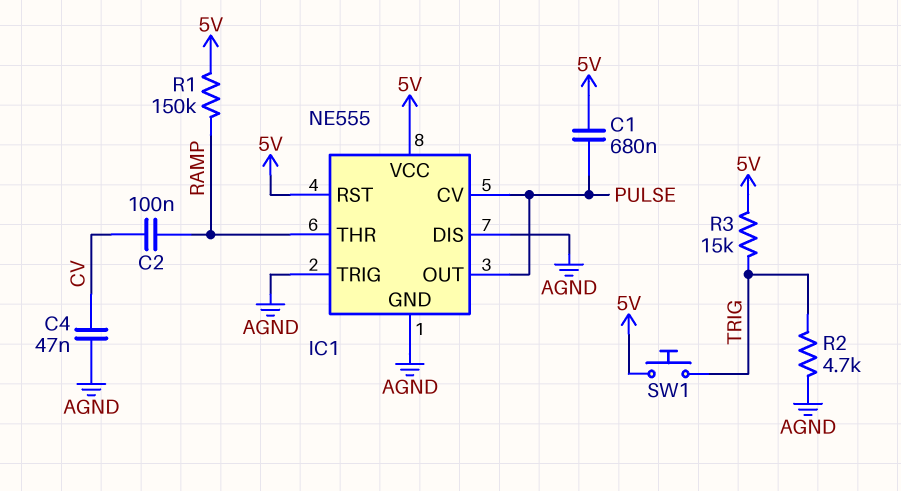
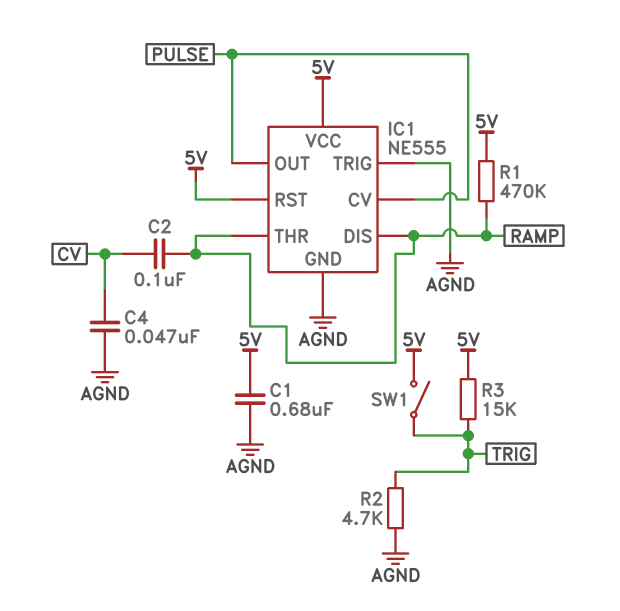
C1: 680nF (5V, PULSE) -> 680nF (5V, AGND)
IC1 pin DIS: AGND -> RAMP
R1: 150k (5V, RAMP) -> 470k (5V, RAMP)
SW1: button (5V, TRIG) -> switch (5V, TRIG)

